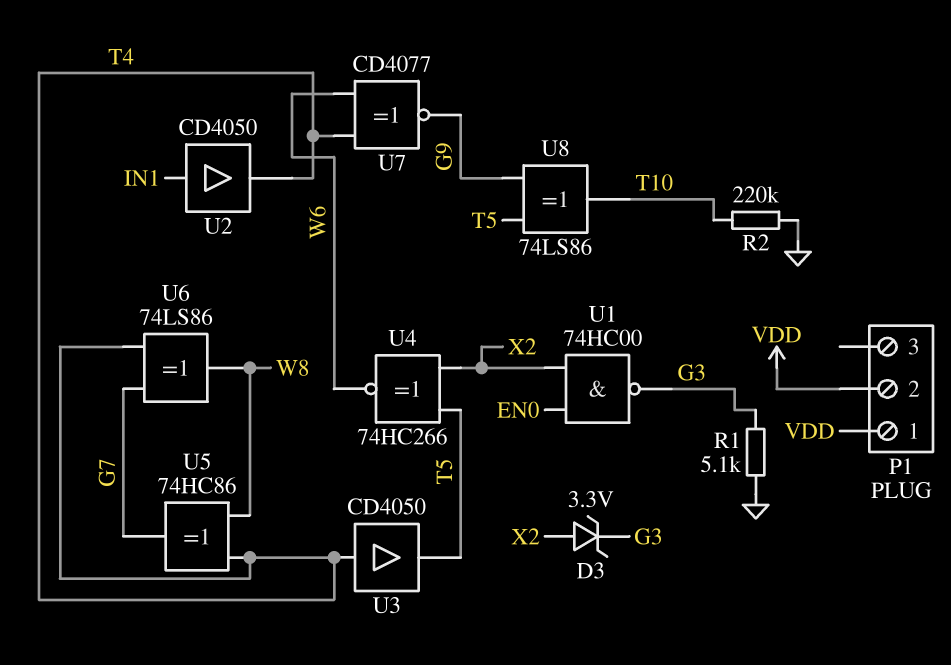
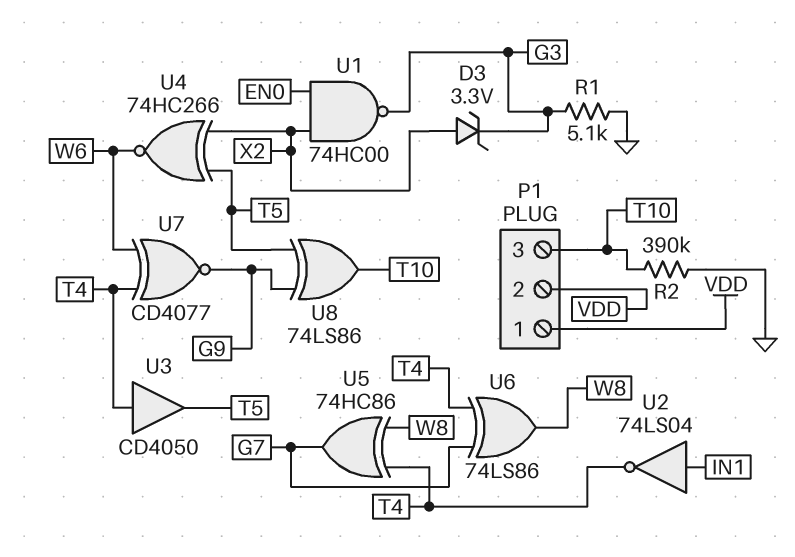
P1 pin 3: none -> T10
R2: 220k (GND, T10) -> 390k (GND, T10)
U2: buffer CD4050 (in IN1, out T4) -> NOT 74LS04 (in IN1, out T4)

